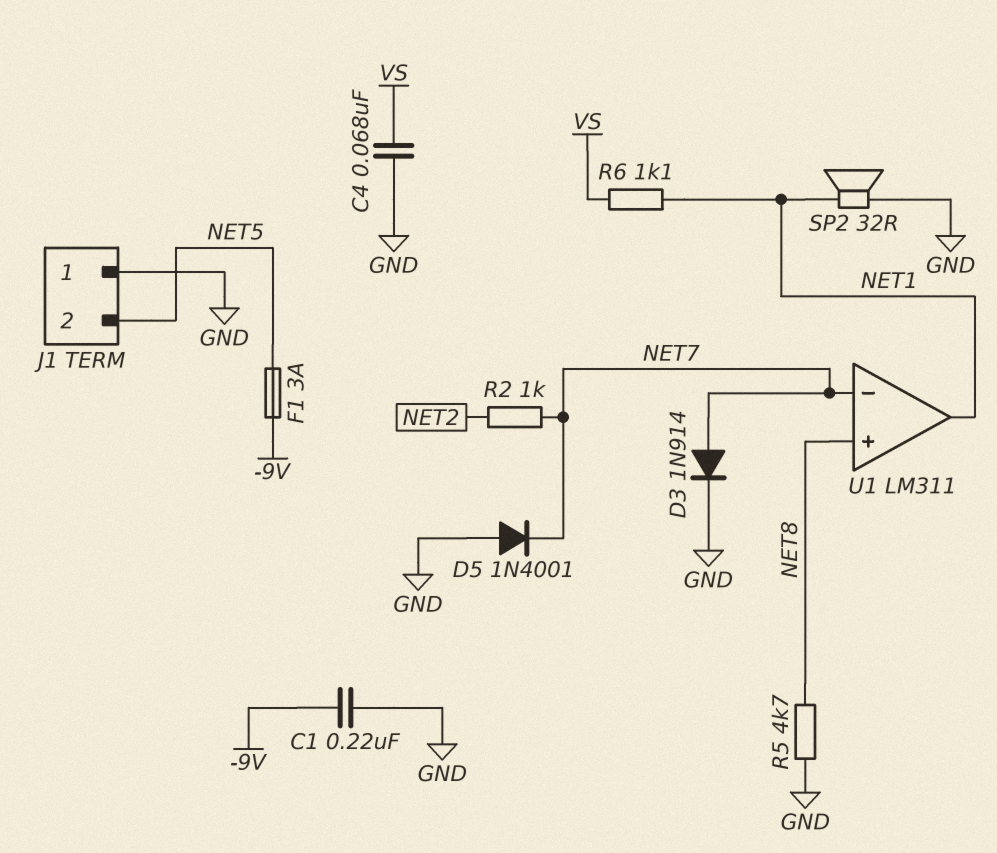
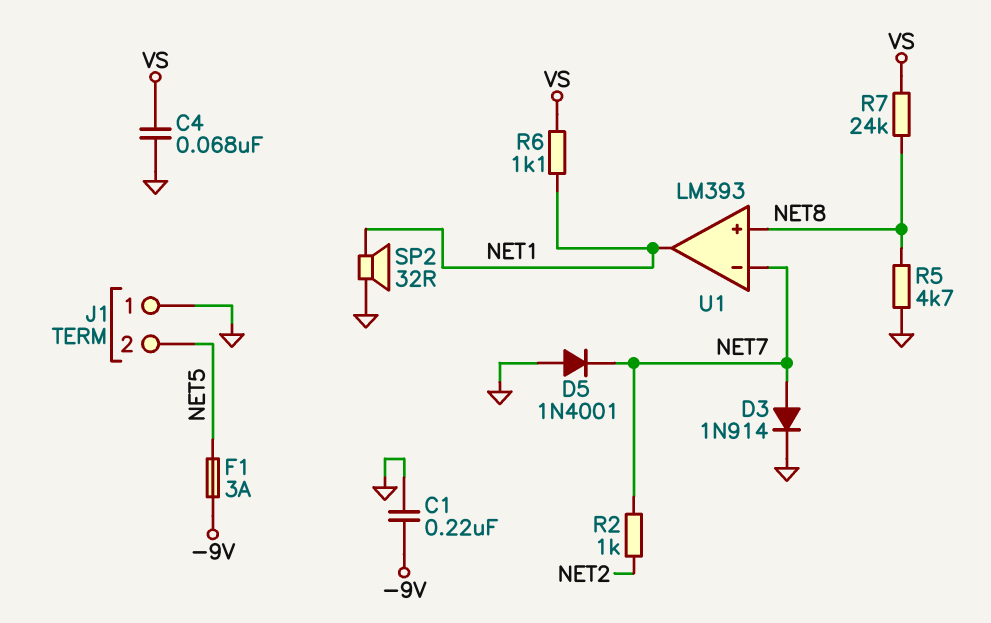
R7: none -> 24k (NET8, VS)
U1: LM311 -> LM393

